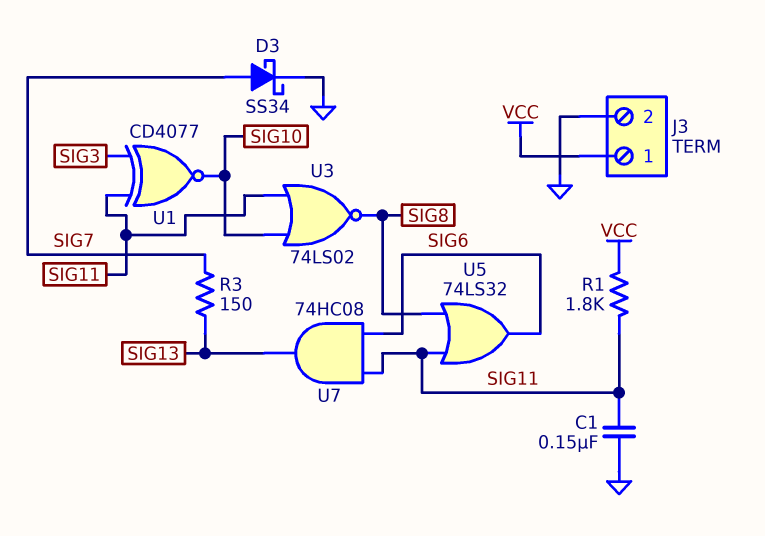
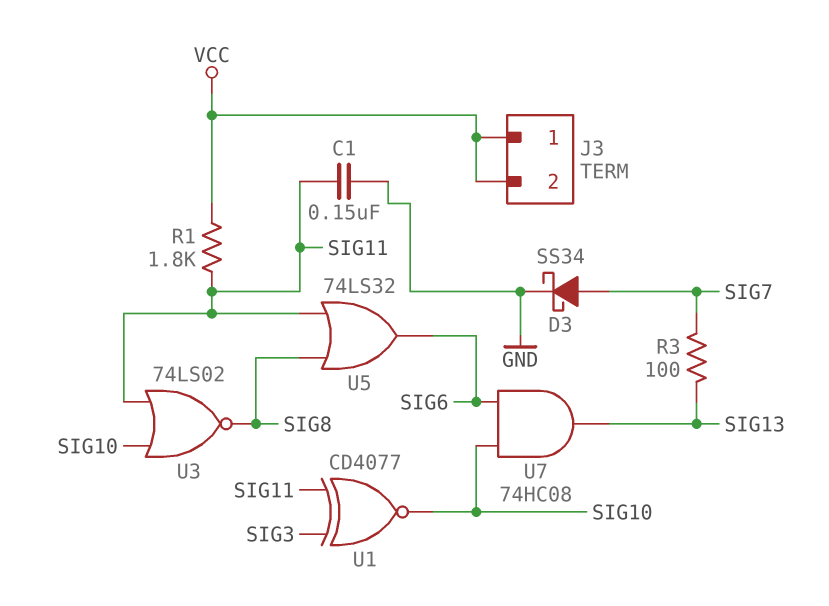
J3 pin 2: GND -> VCC
R3: 150 (SIG7, SIG13) -> 100 (SIG7, SIG13)
U7: AND 74HC08 (in SIG6, in SIG11, out SIG13) -> AND 74HC08 (in SIG6, in SIG10, out SIG13)

